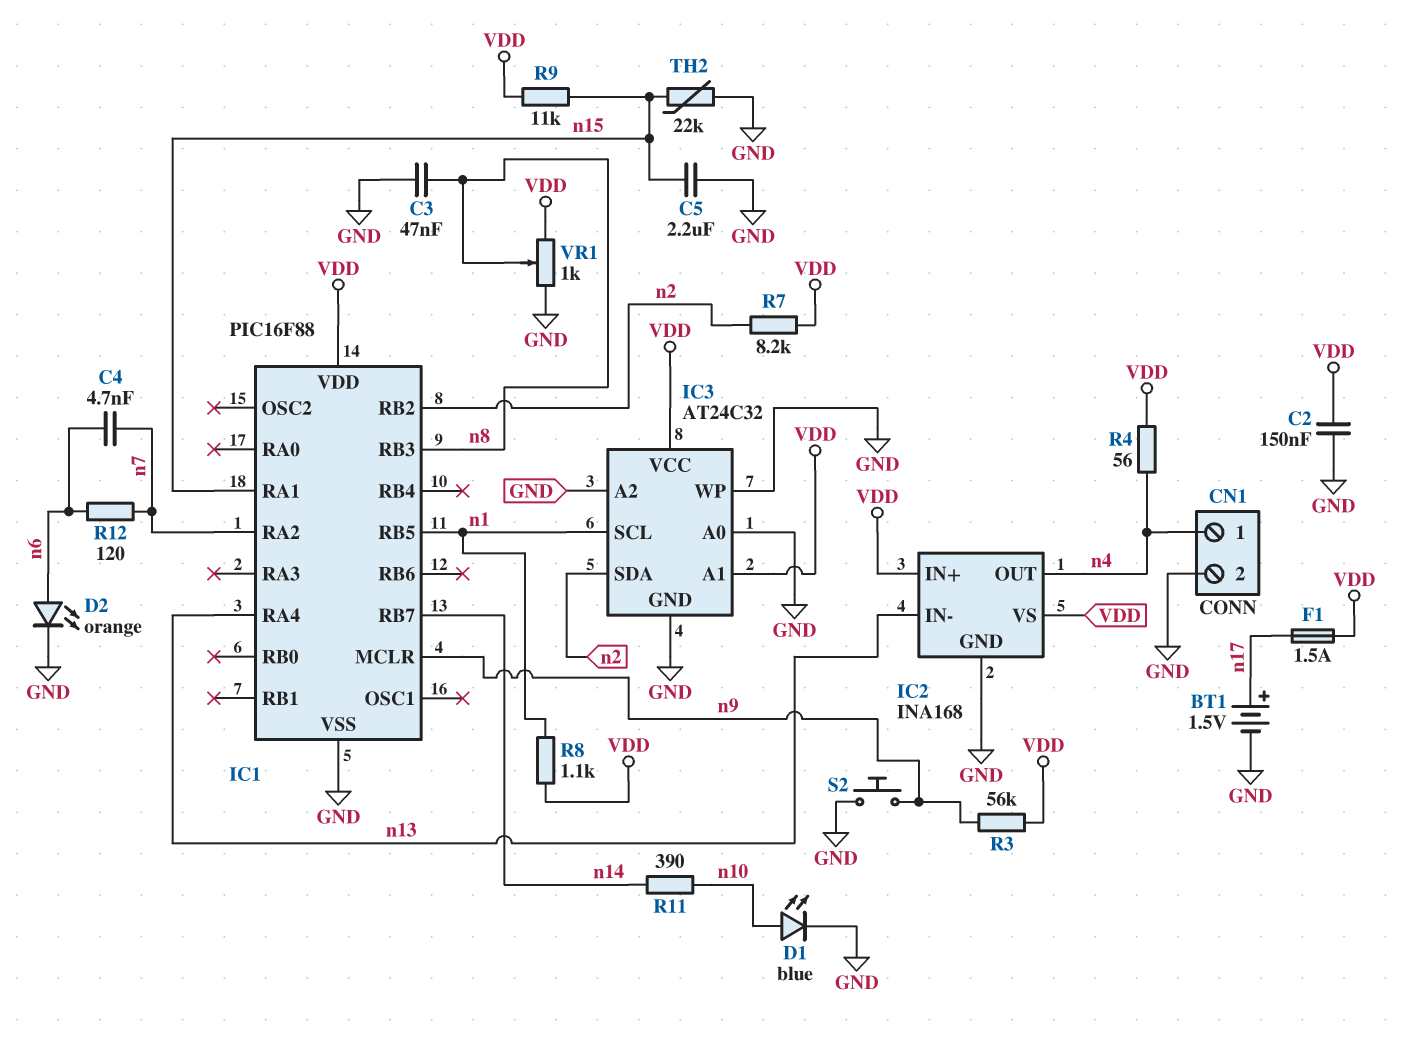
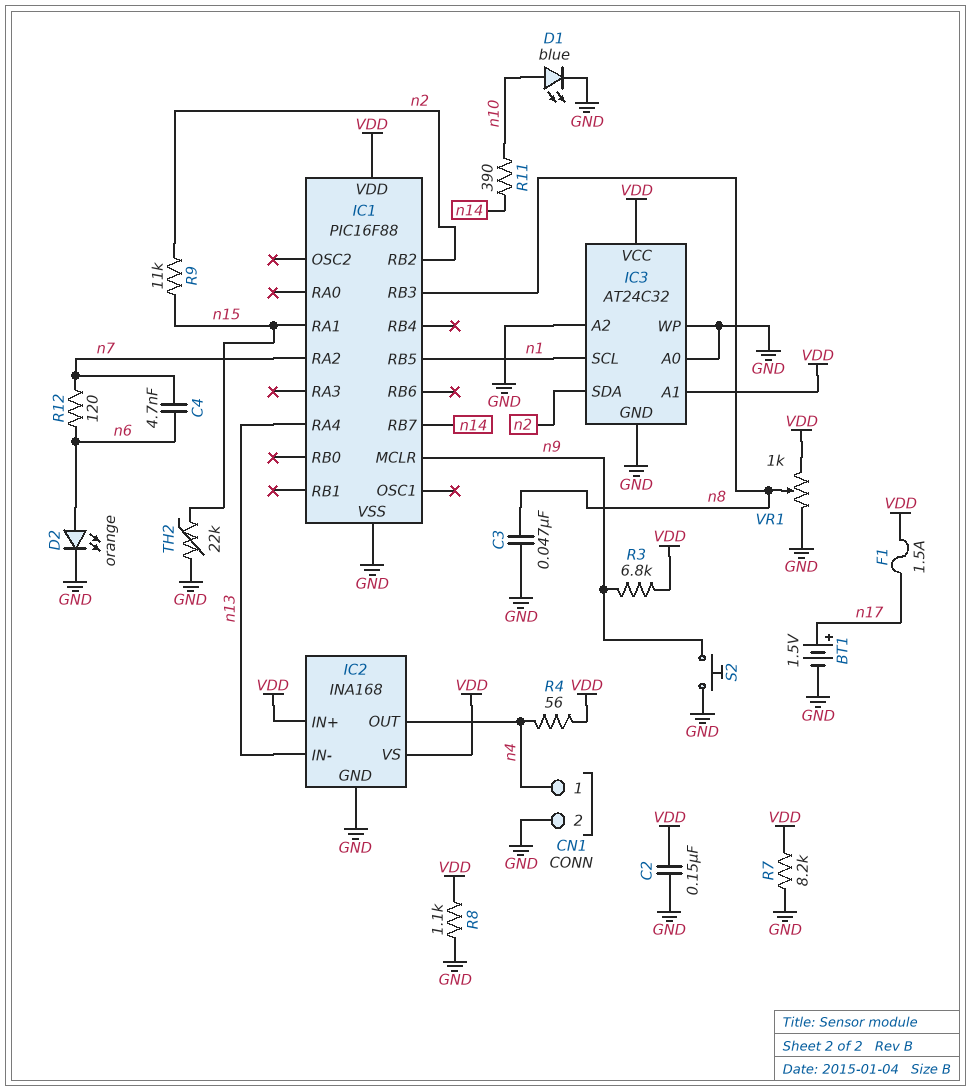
C5: 2.2uF (GND, n15) -> none
R3: 56k (VDD, n9) -> 6.8k (VDD, n9)
R7: 8.2k (VDD, n2) -> 8.2k (GND, VDD)
R8: 1.1k (VDD, n1) -> 1.1k (GND, VDD)
R9: 11k (VDD, n15) -> 11k (n2, n15)

